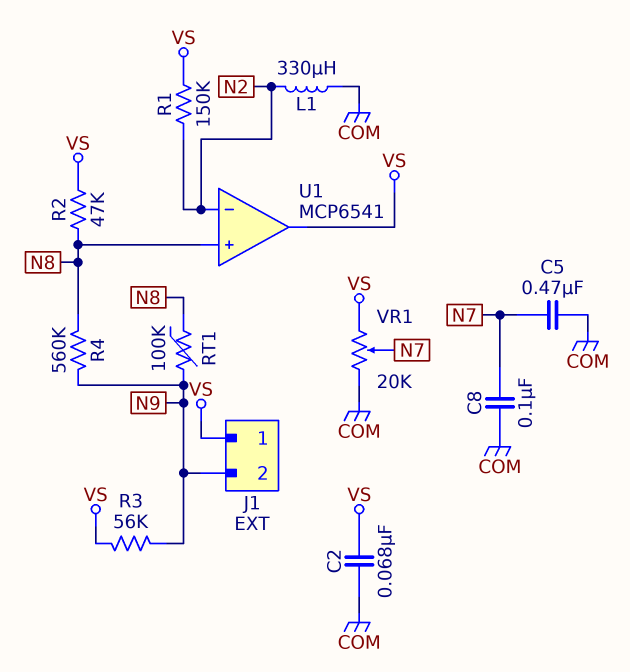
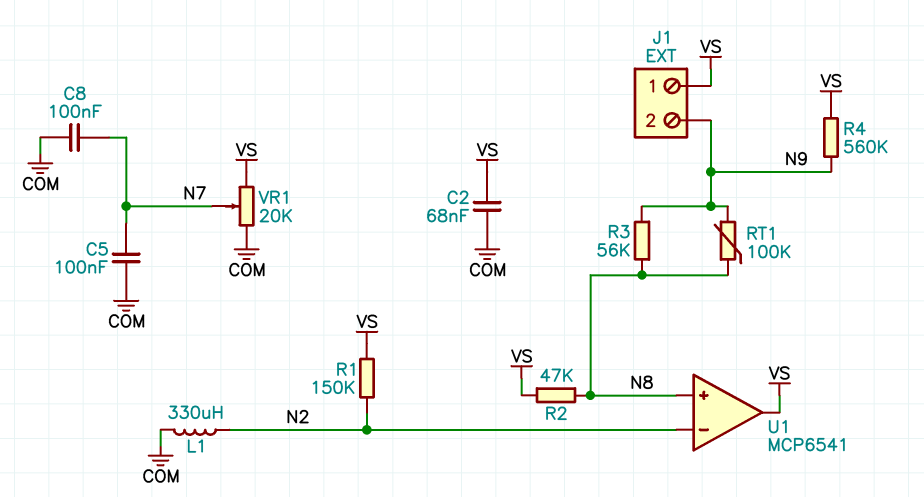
C5: 470nF (COM, N7) -> 100nF (COM, N7)
R3: 56k (N9, VS) -> 56k (N8, N9)
R4: 560k (N8, N9) -> 560k (N9, VS)

